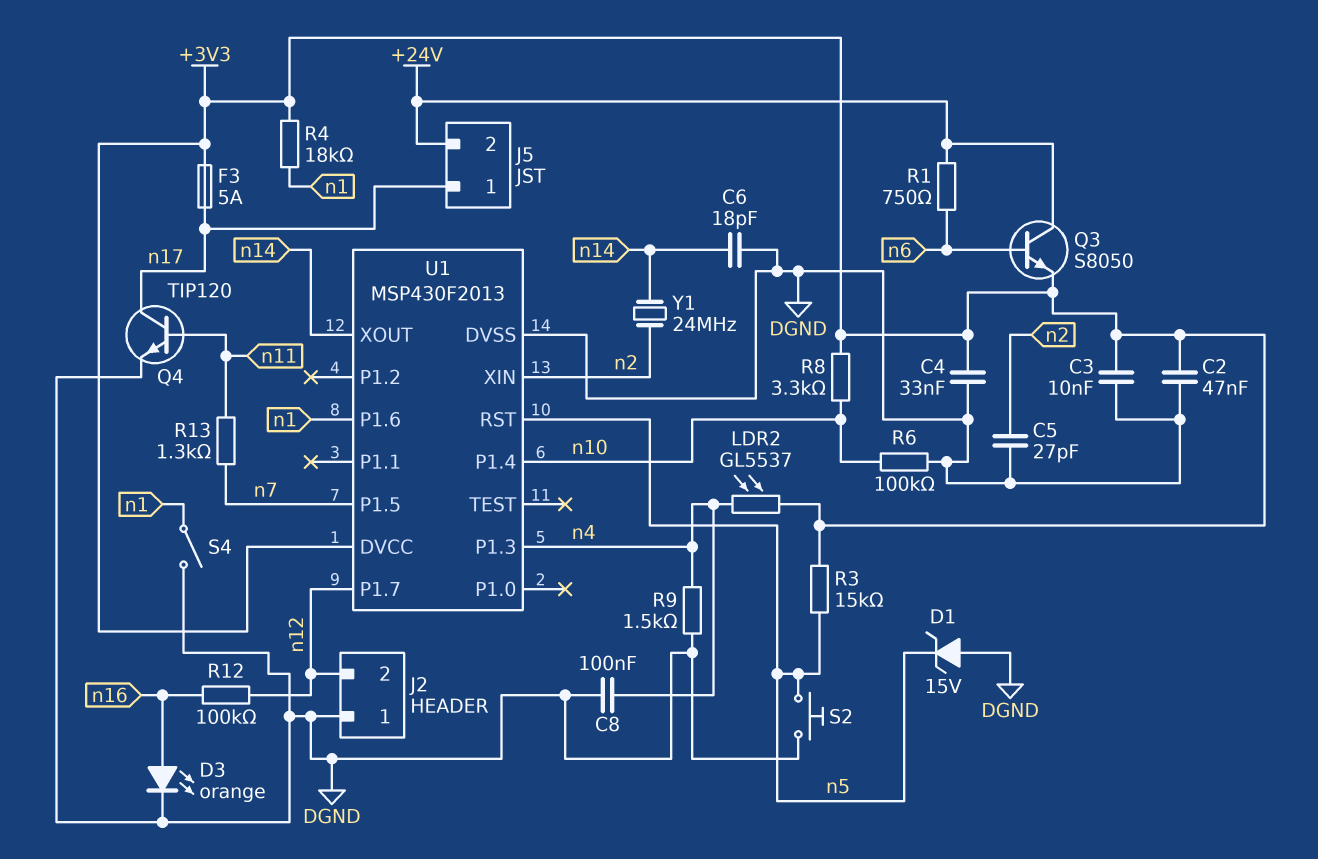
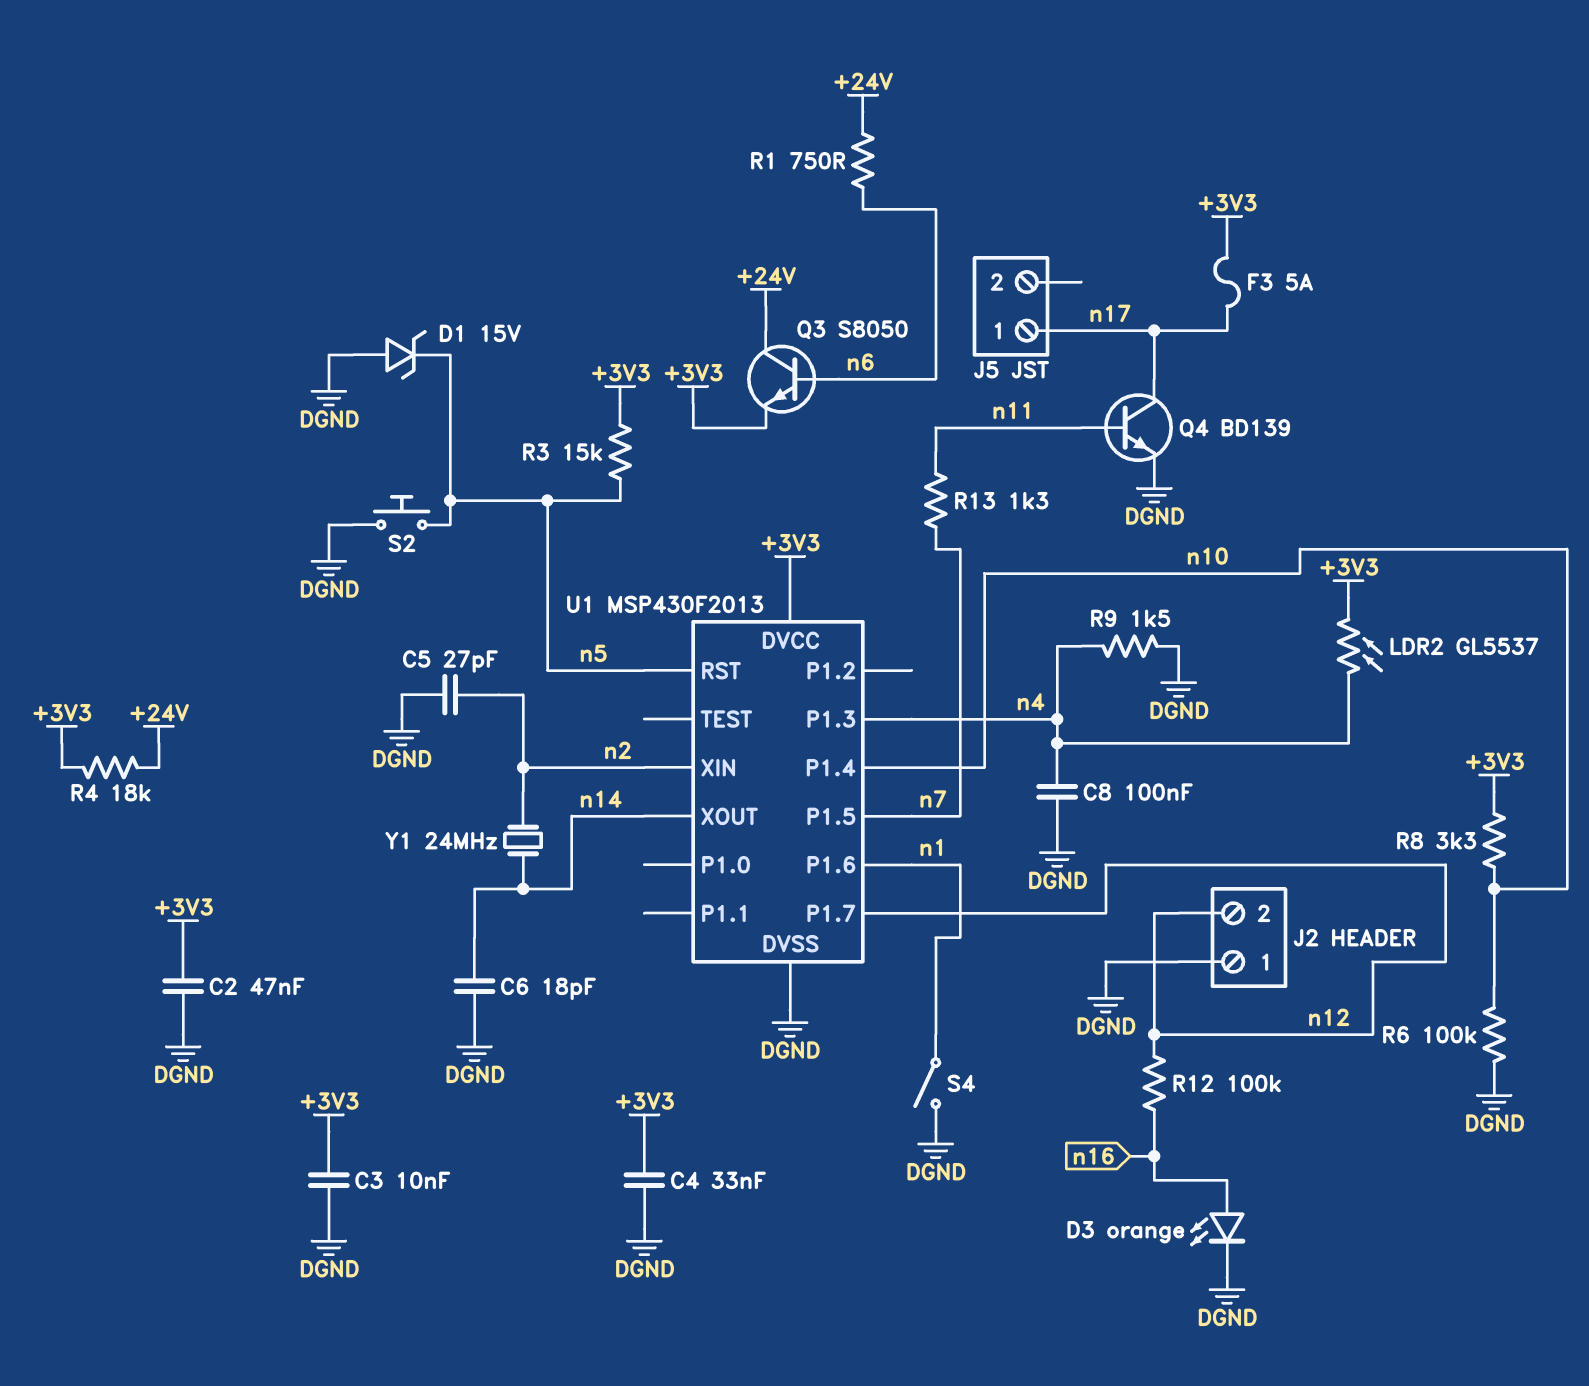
J5 pin 2: +24V -> none
Q4: NPN TIP120 (B n11, C n17, E DGND) -> NPN BD139 (B n11, C n17, E DGND)
R4: 18k (+3V3, n1) -> 18k (+3V3, +24V)

